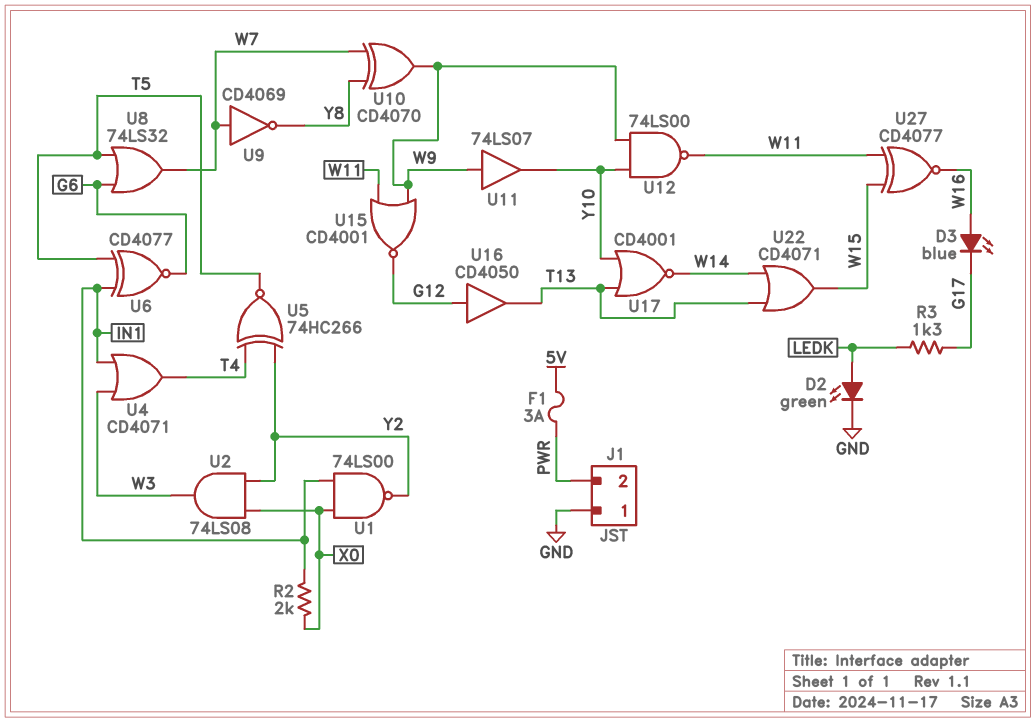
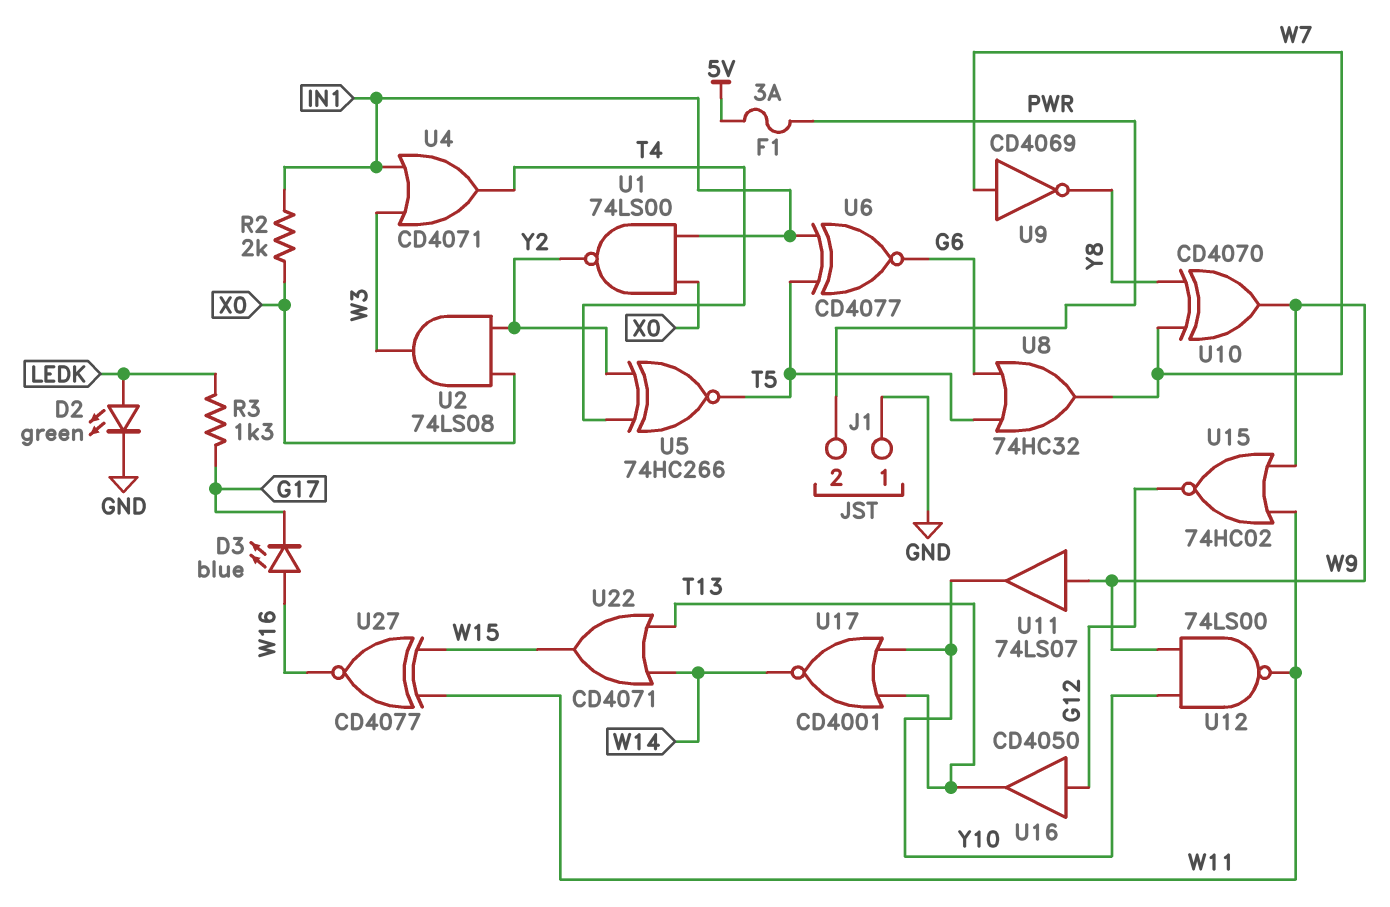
U8: OR 74LS32 (in G6, in T5, out W7) -> OR 74HC32 (in G6, in T5, out W7)
U15: NOR CD4001 (in W9, in W11, out G12) -> NOR 74HC02 (in W9, in W11, out G12)

